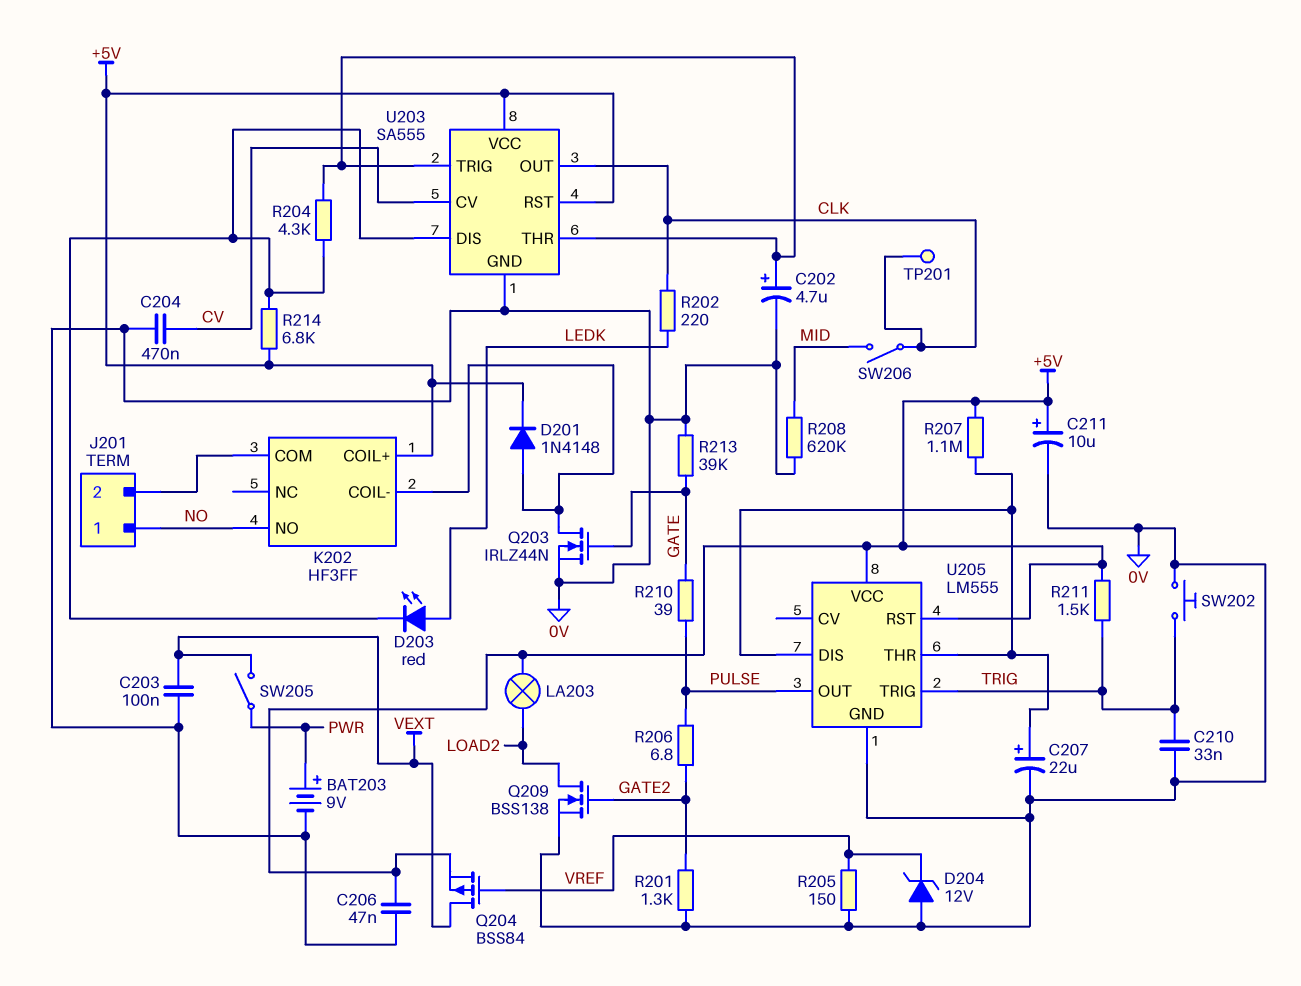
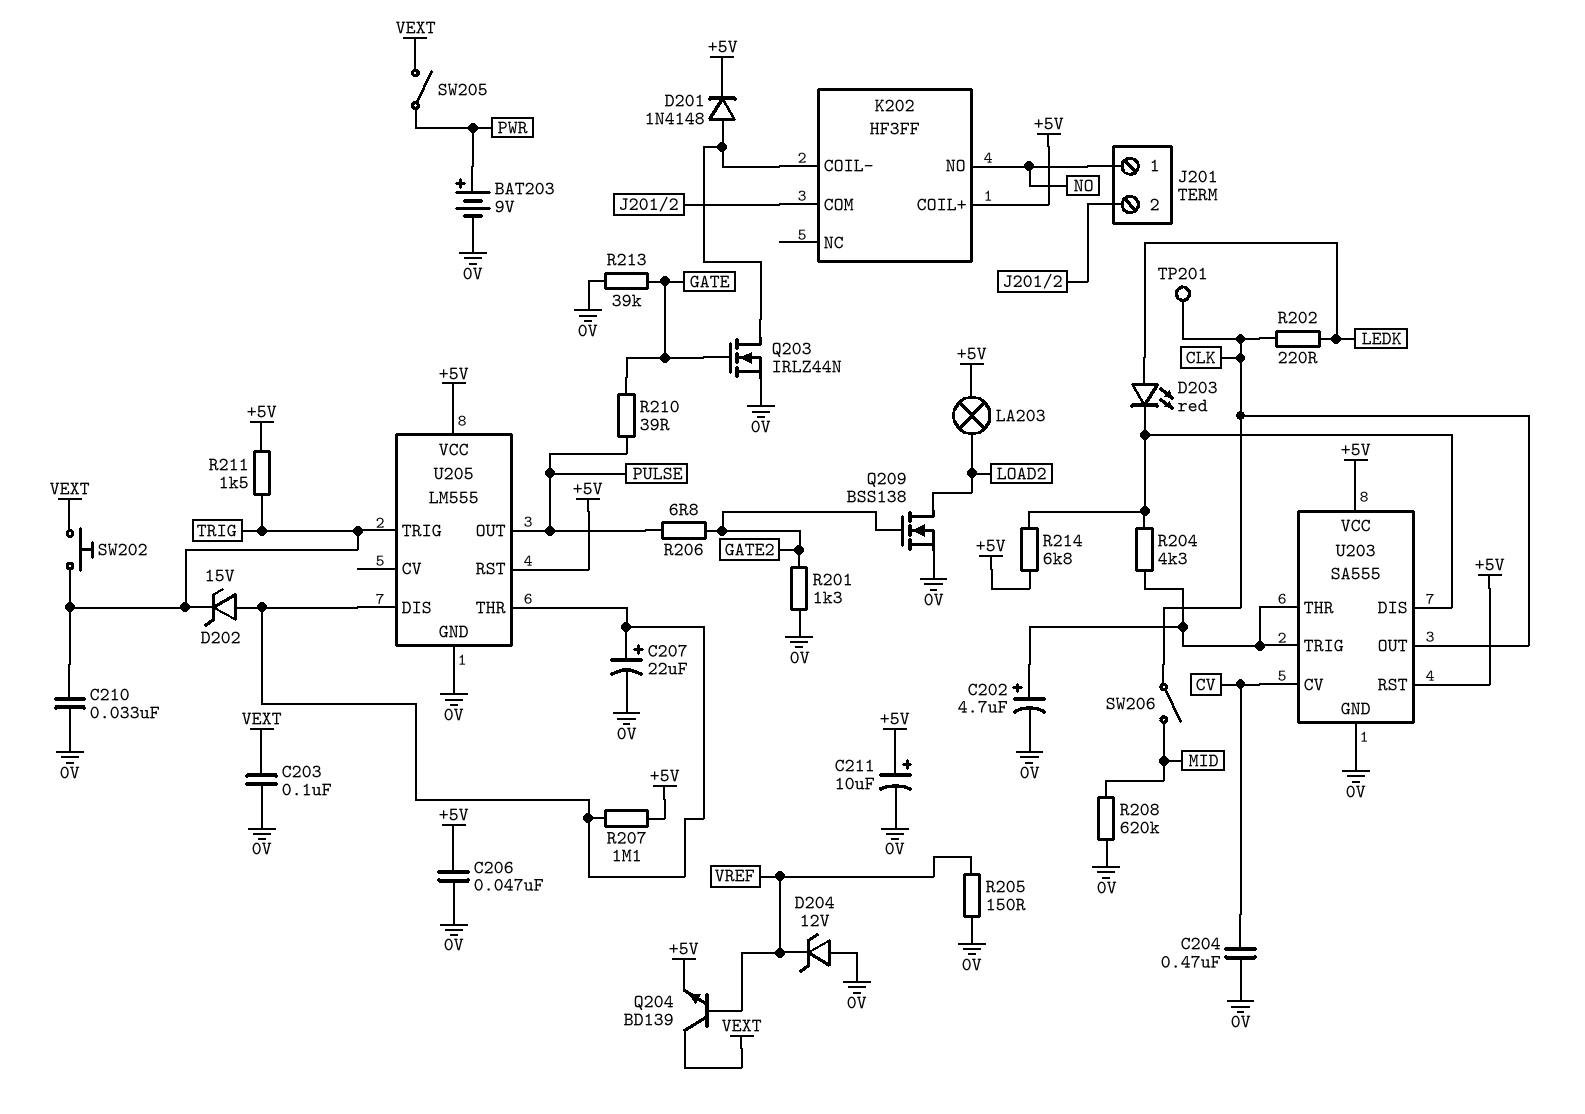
D202: none -> zener 15V (A U205/DIS, K TRIG)
Q204: PMOS BSS84 (G VREF, D VEXT, S +5V) -> NPN BD139 (B VREF, C VEXT, E +5V)
SW202: button (0V, TRIG) -> button (TRIG, VEXT)

